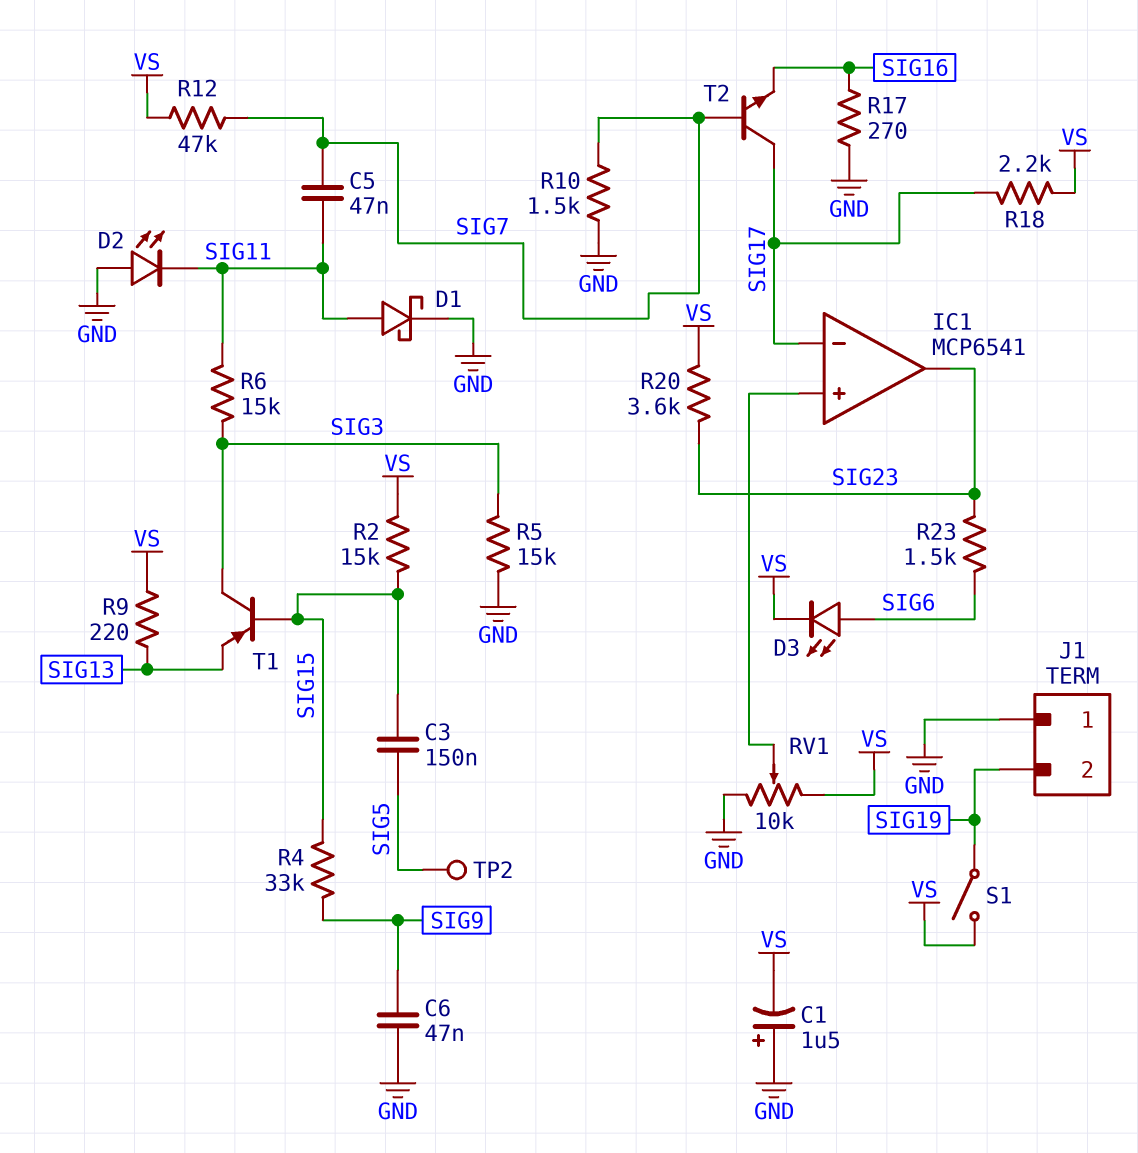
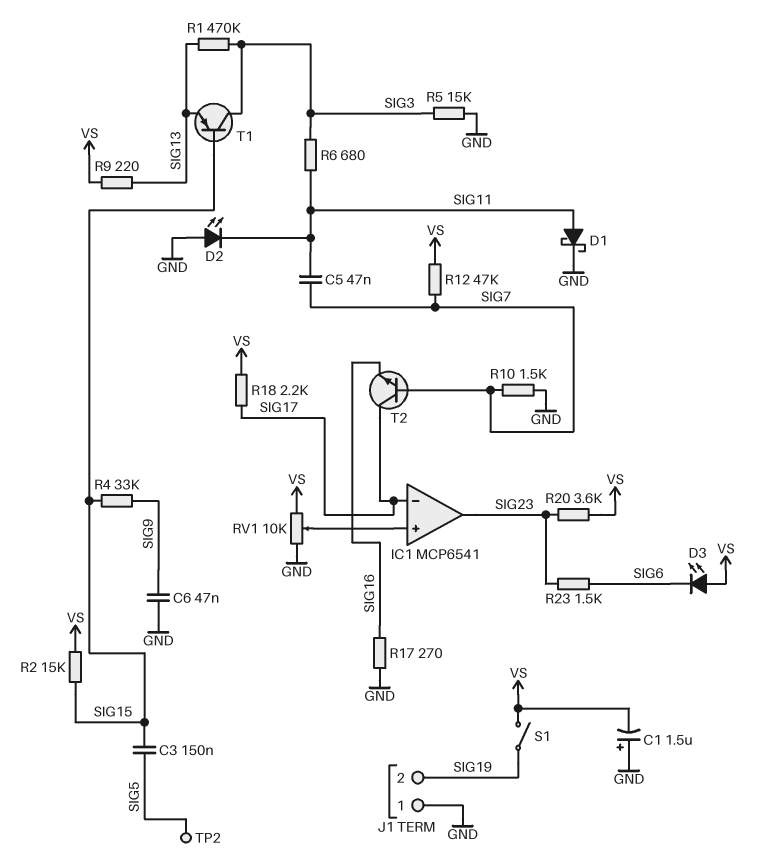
D3: LED (A SIG6, K VS) -> LED (A VS, K SIG6)
R1: none -> 470k (SIG3, SIG13)
R6: 15k (SIG3, SIG11) -> 680 (SIG3, SIG11)

